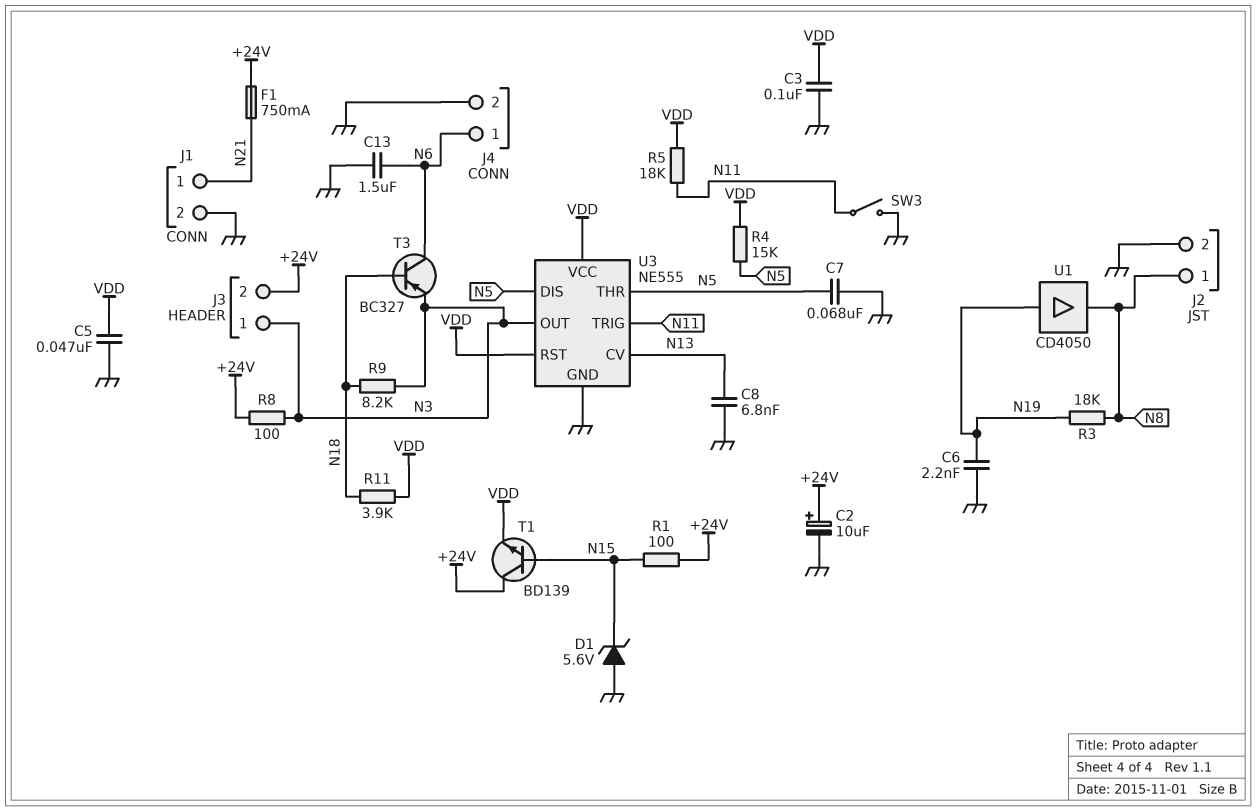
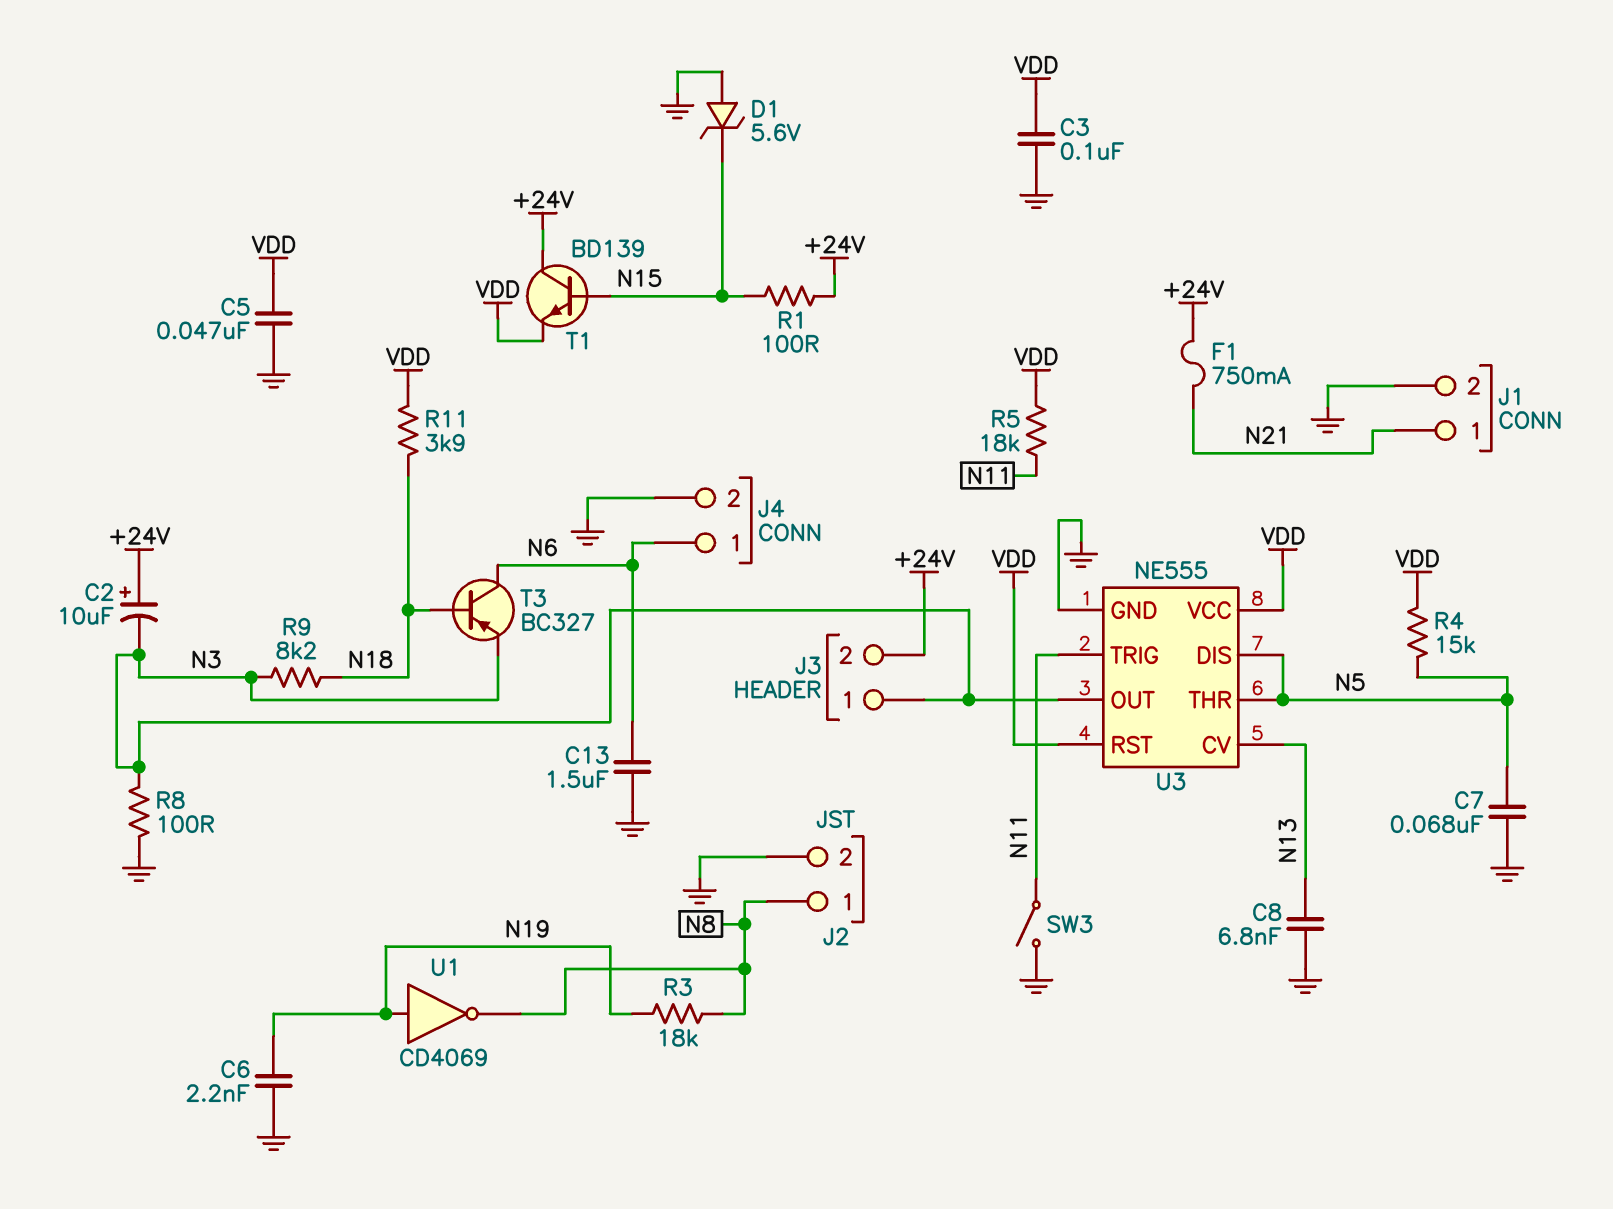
C2: 10uF (plus +24V, minus GND) -> 10uF (plus +24V, minus N3)
R8: 100 (+24V, N3) -> 100 (GND, N3)
U1: buffer CD4050 (in N19, out N8) -> NOT CD4069 (in N19, out N8)

